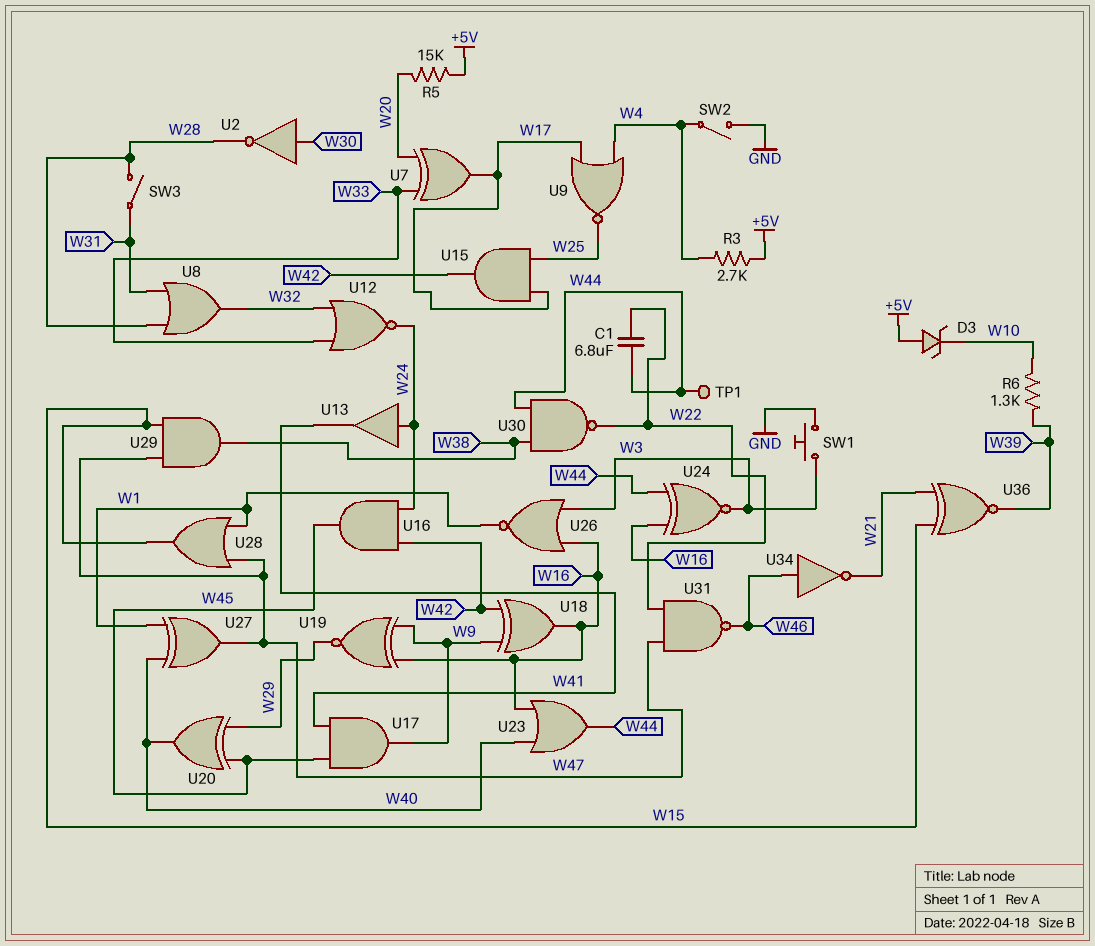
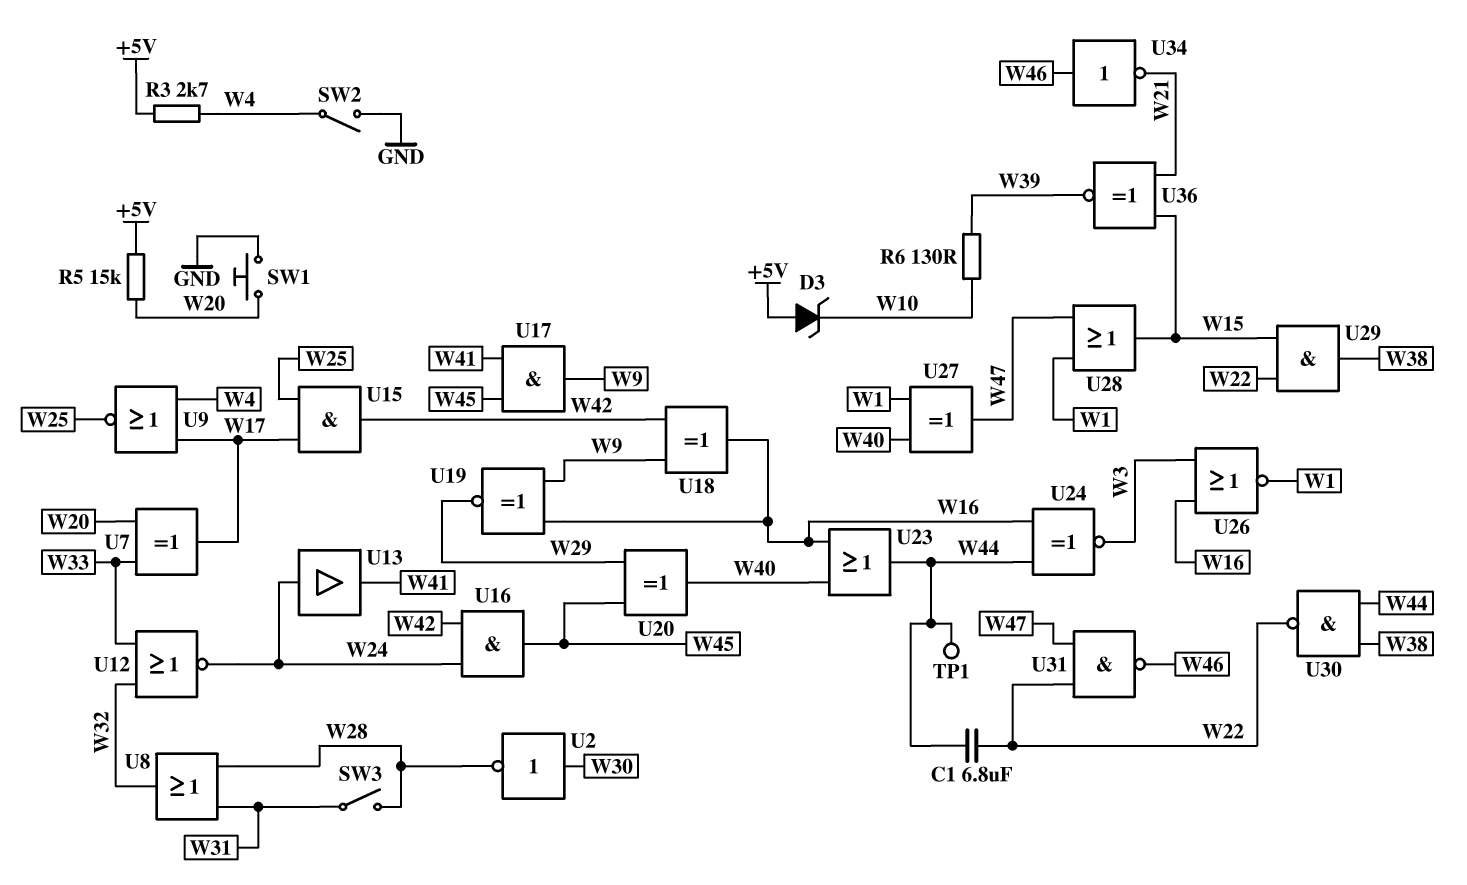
R6: 1.3k (W10, W39) -> 130 (W10, W39)
SW1: button (GND, W3) -> button (GND, W20)
U29: AND (in W15, in W47, out W38) -> AND (in W15, in W22, out W38)

